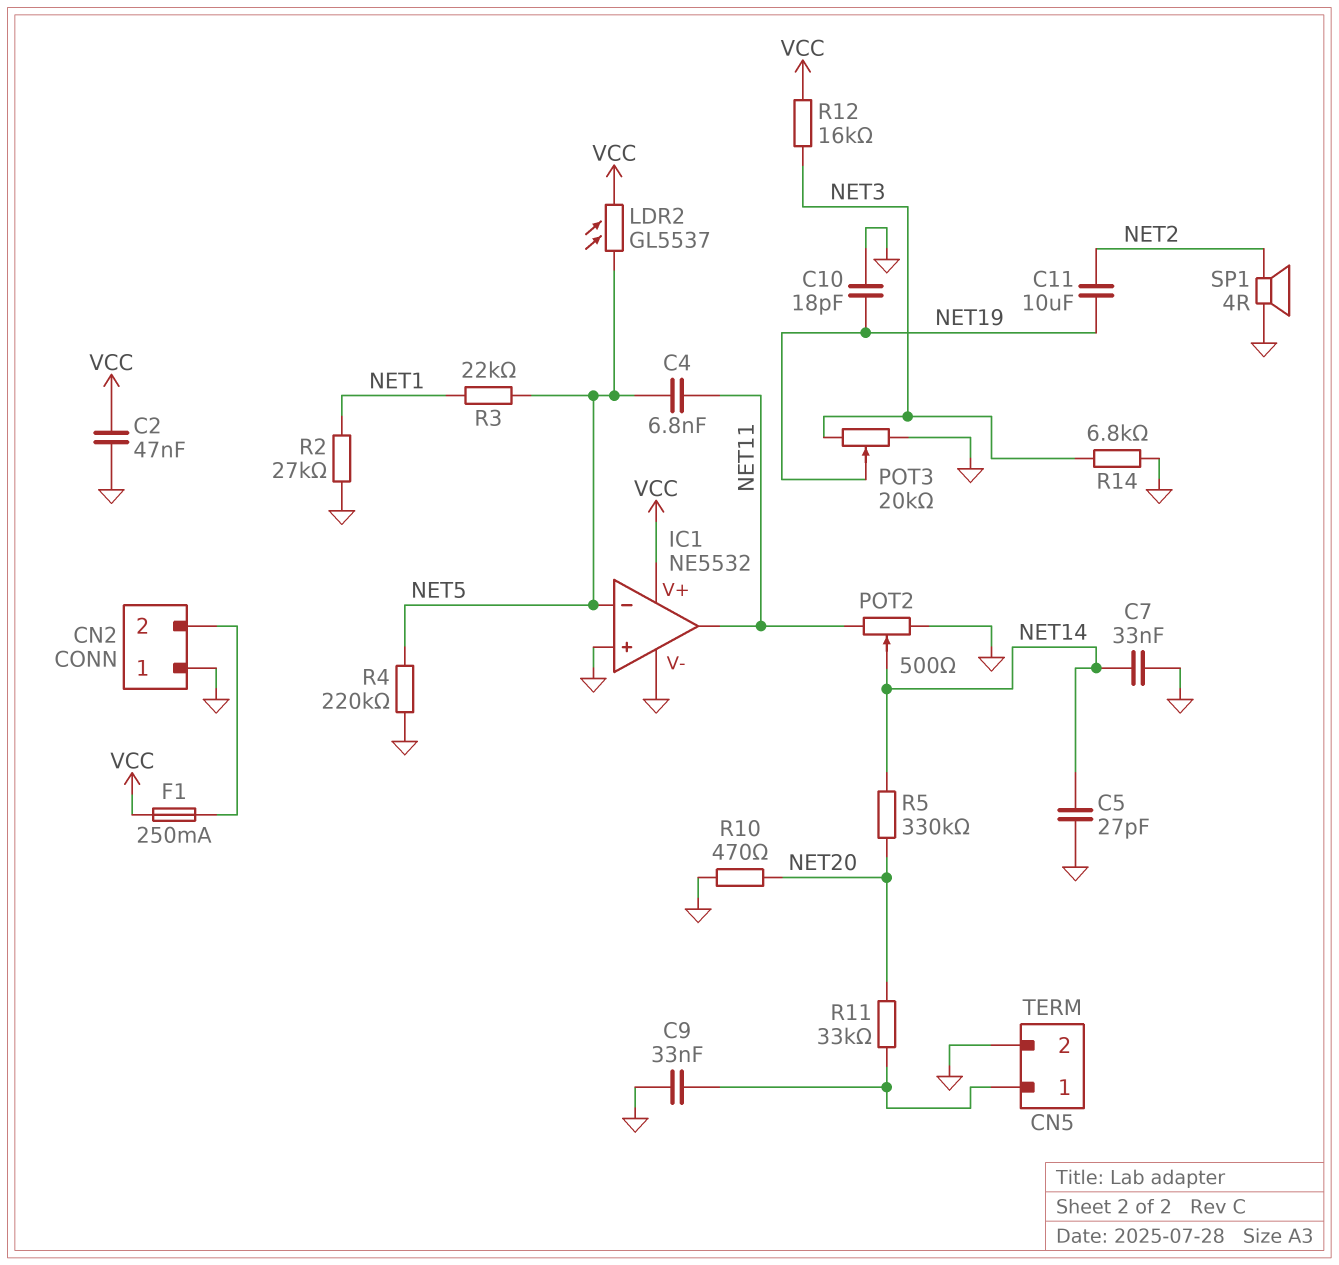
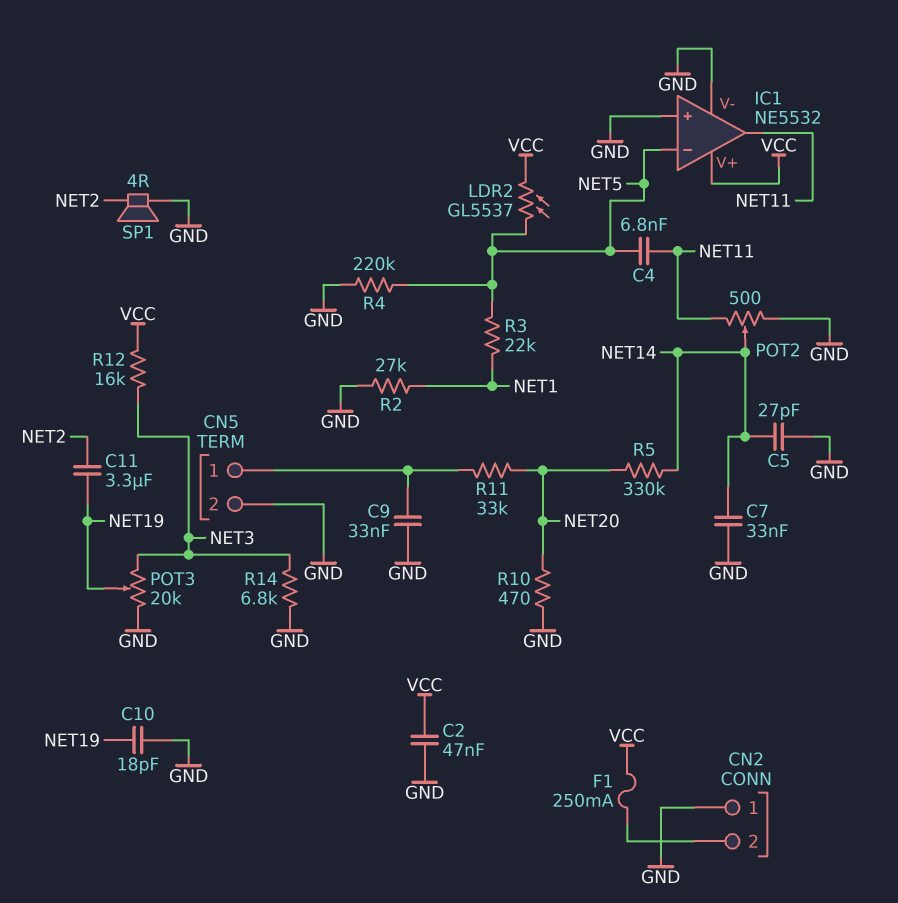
C11: 10uF (NET2, NET19) -> 3.3uF (NET2, NET19)

